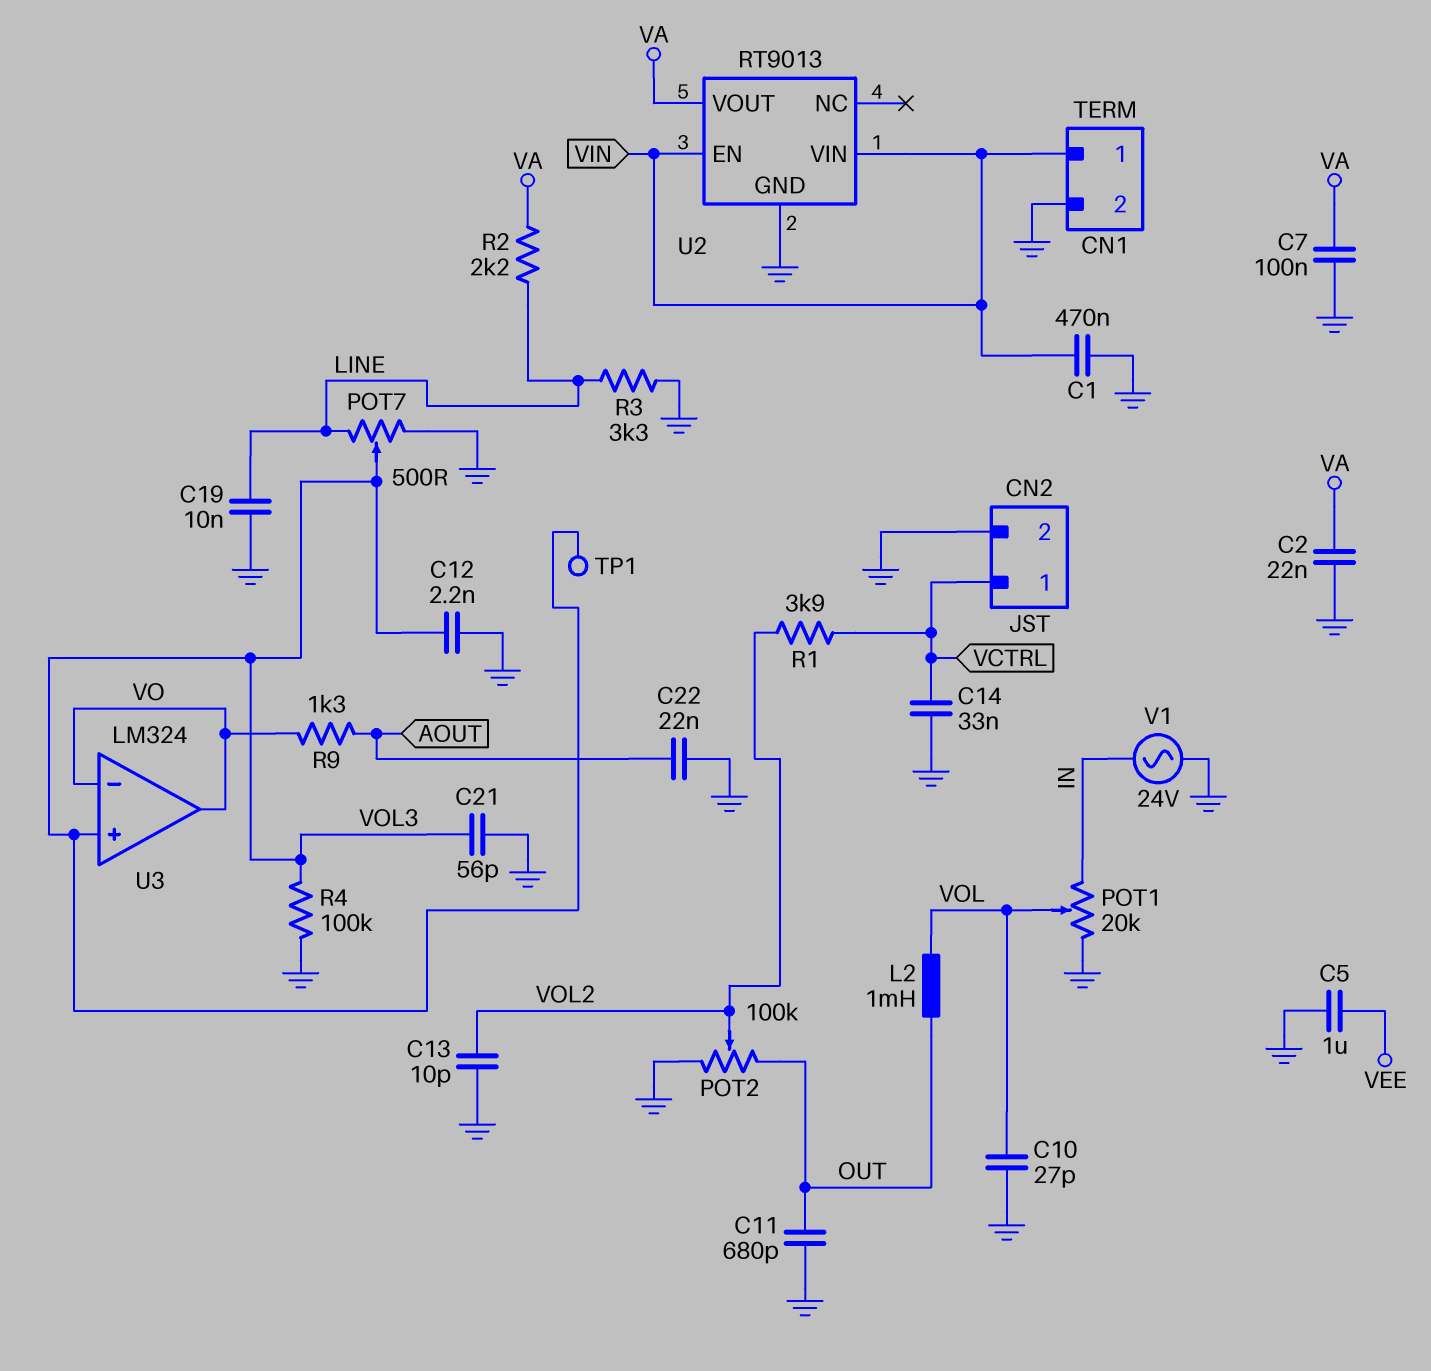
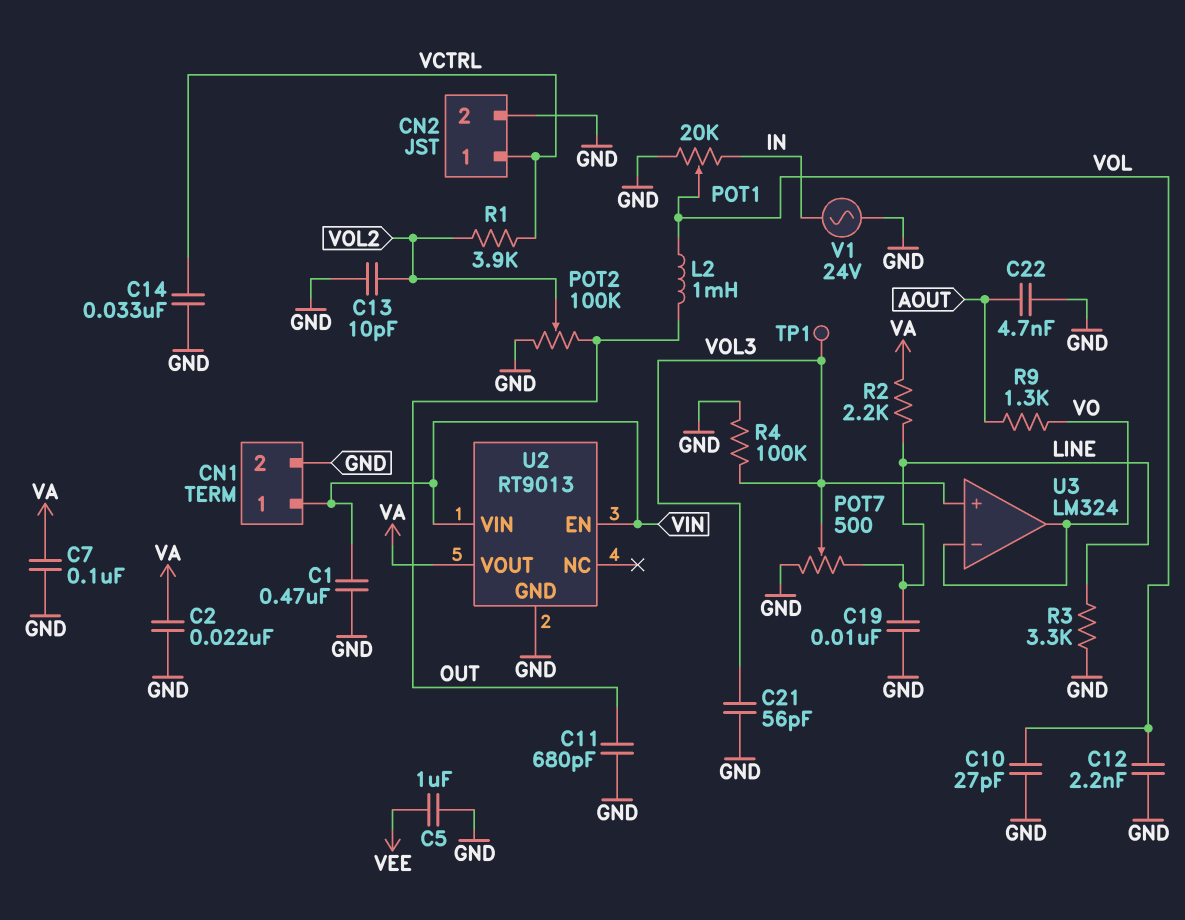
C12: 2.2nF (GND, VOL3) -> 2.2nF (GND, VOL)
C22: 22nF (AOUT, GND) -> 4.7nF (AOUT, GND)

